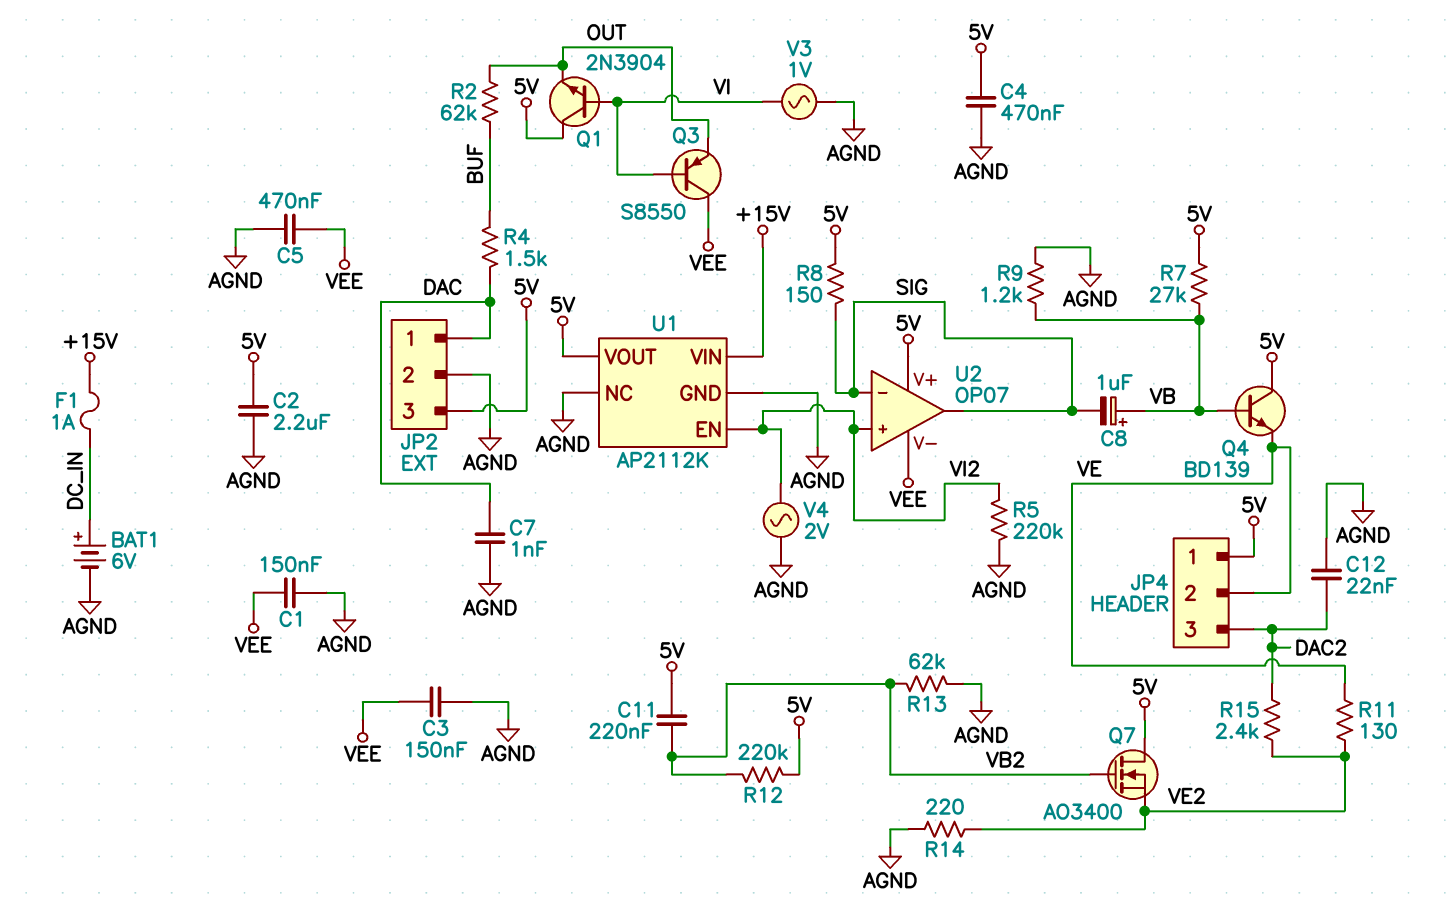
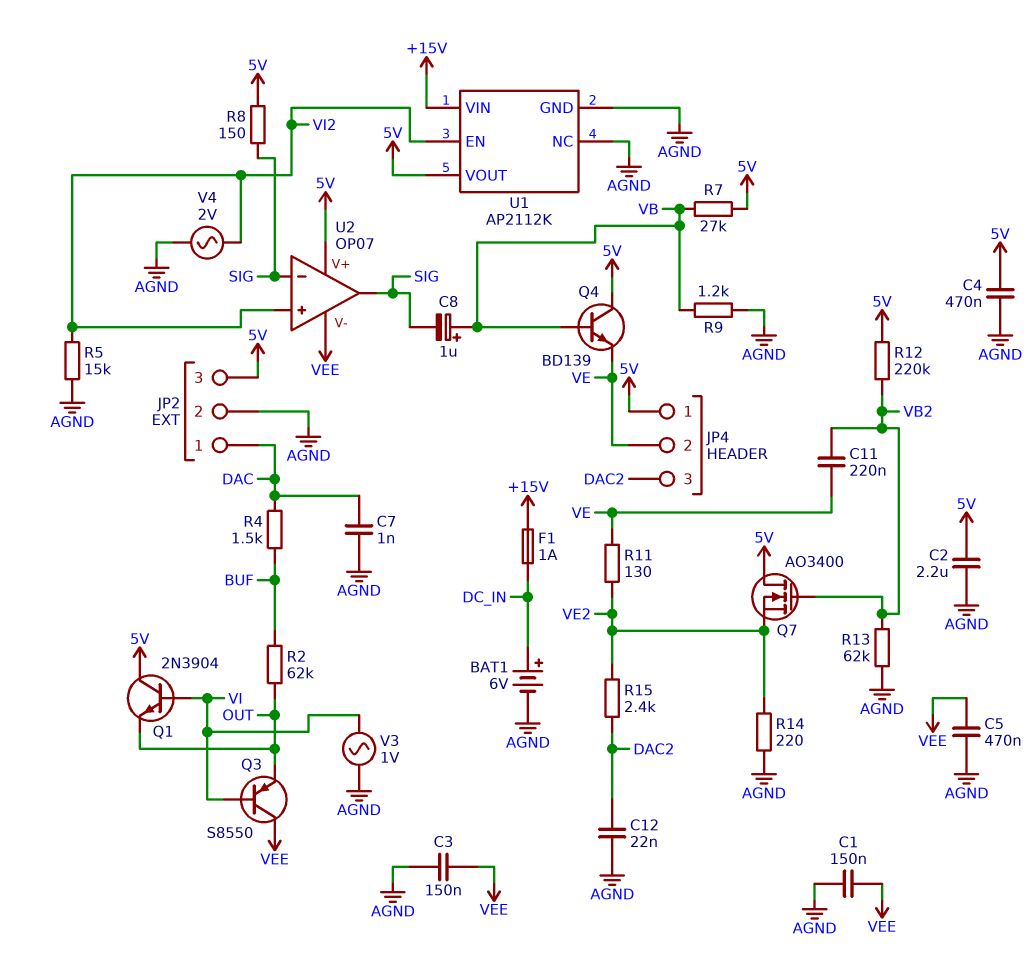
C11: 220nF (5V, VB2) -> 220nF (VB2, VE)
R5: 220k (AGND, VI2) -> 15k (AGND, VI2)

